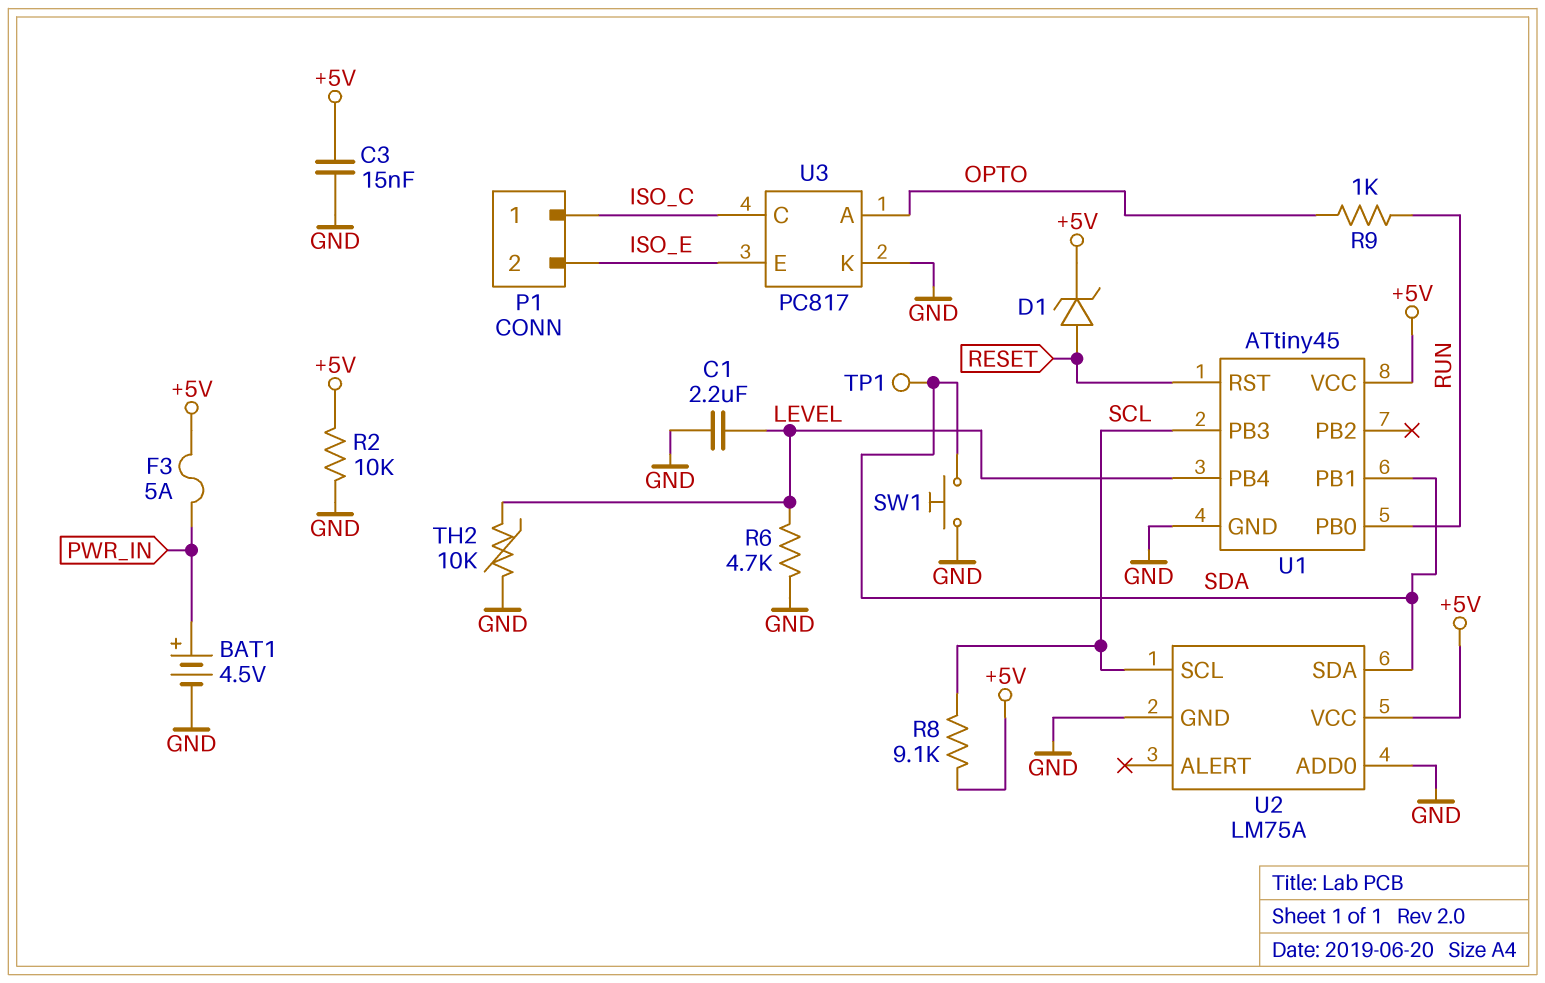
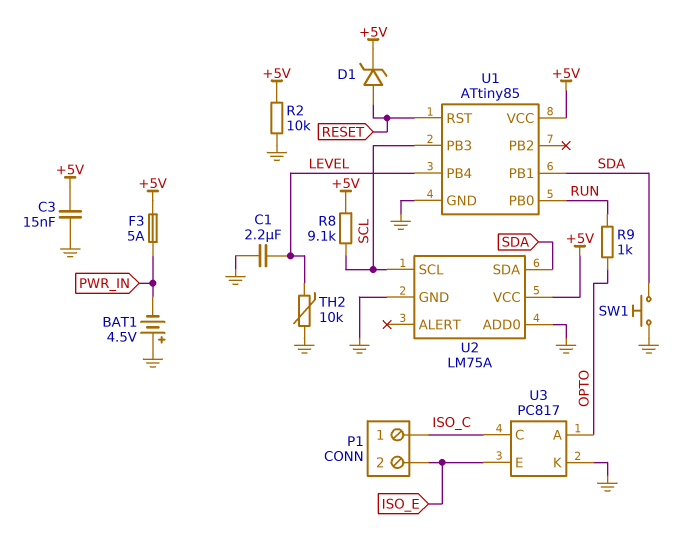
BAT1: 4.5V (plus PWR_IN, minus GND) -> 4.5V (plus GND, minus PWR_IN)
R6: 4.7k (GND, LEVEL) -> none
TP1: test point (SDA) -> none
U1: ATtiny45 -> ATtiny85

